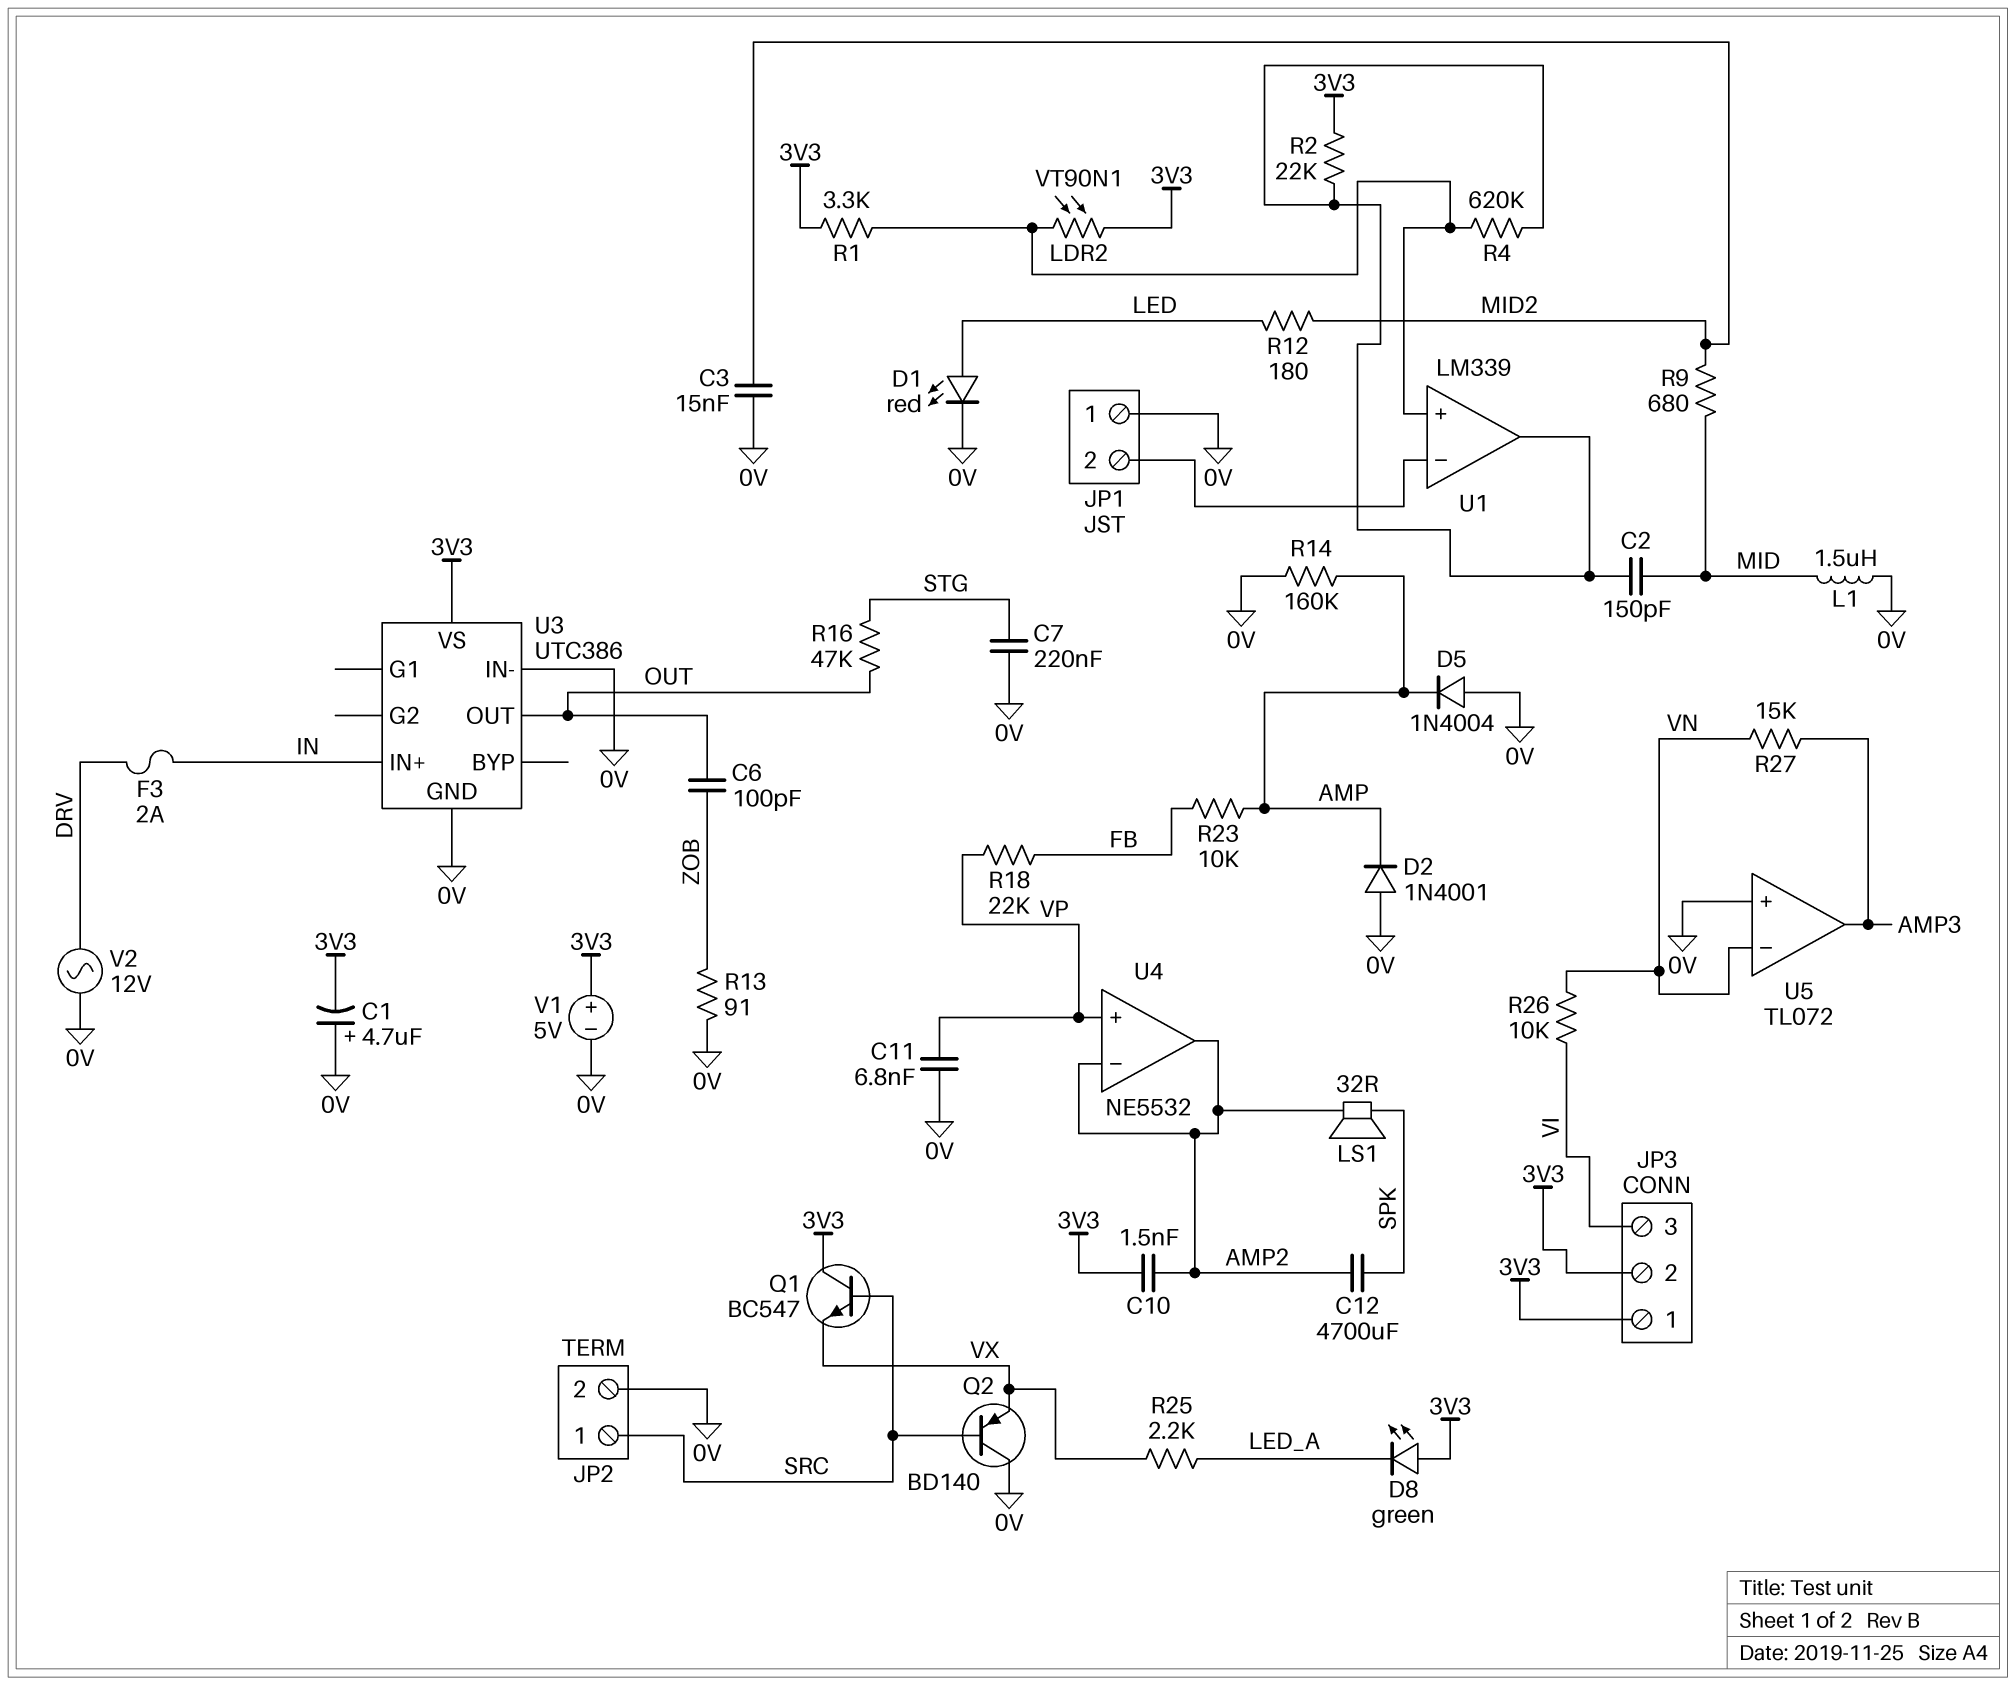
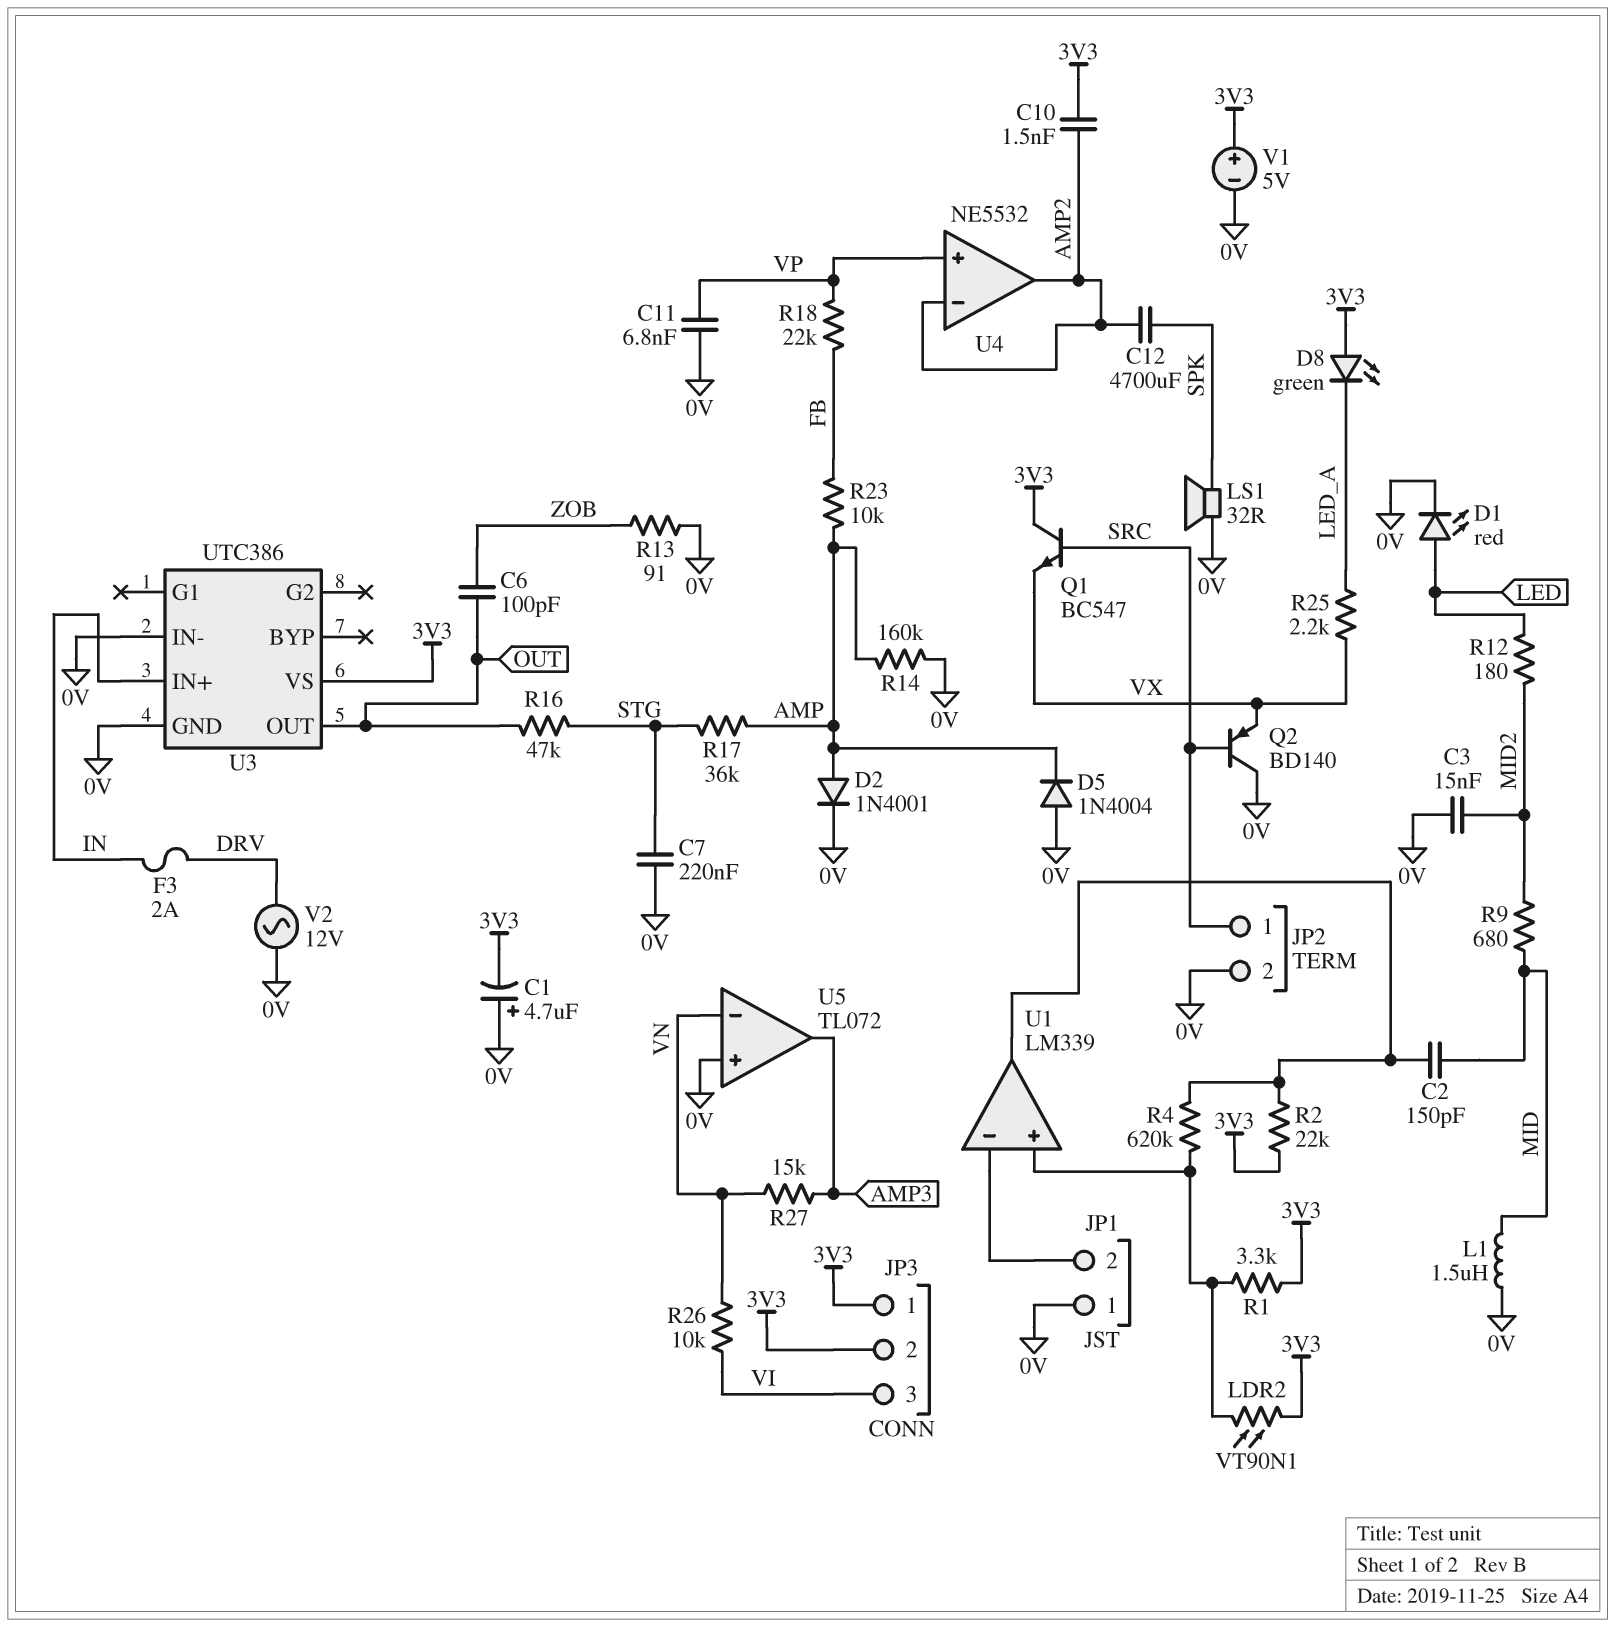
D2: diode 1N4001 (A 0V, K AMP) -> diode 1N4001 (A AMP, K 0V)
LS1: speaker 32R (AMP2, SPK) -> speaker 32R (0V, SPK)
R17: none -> 36k (AMP, STG)

